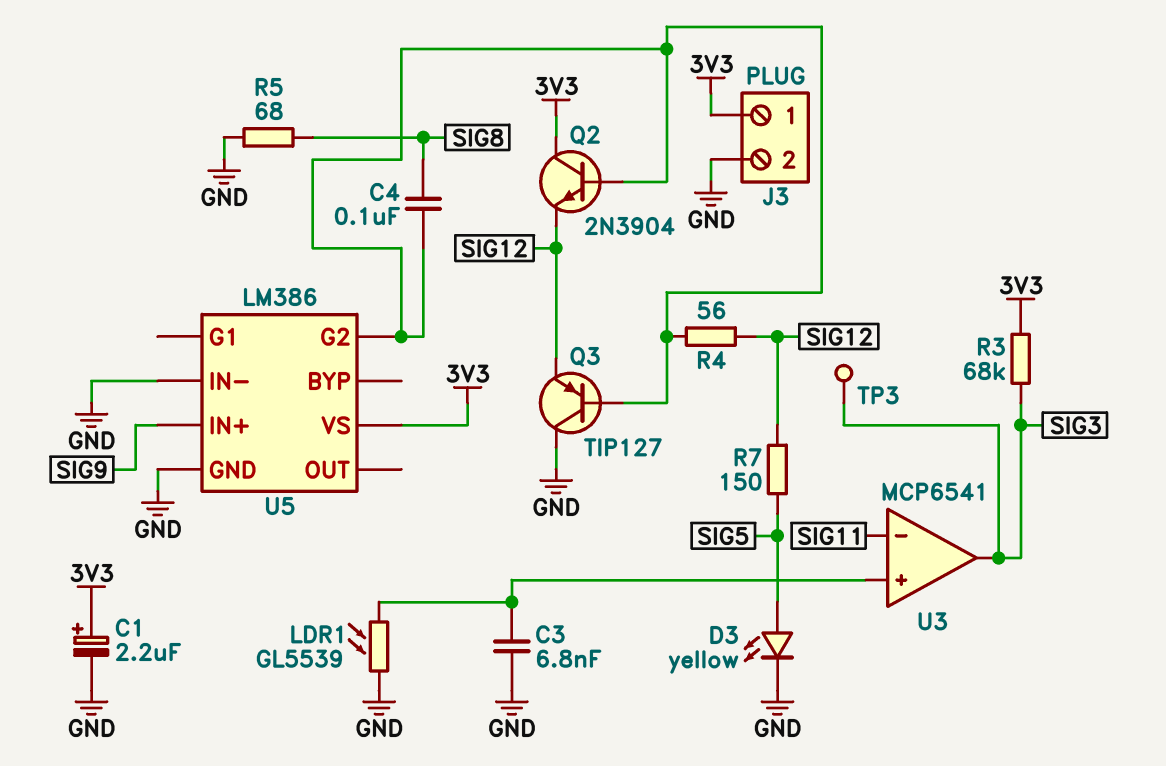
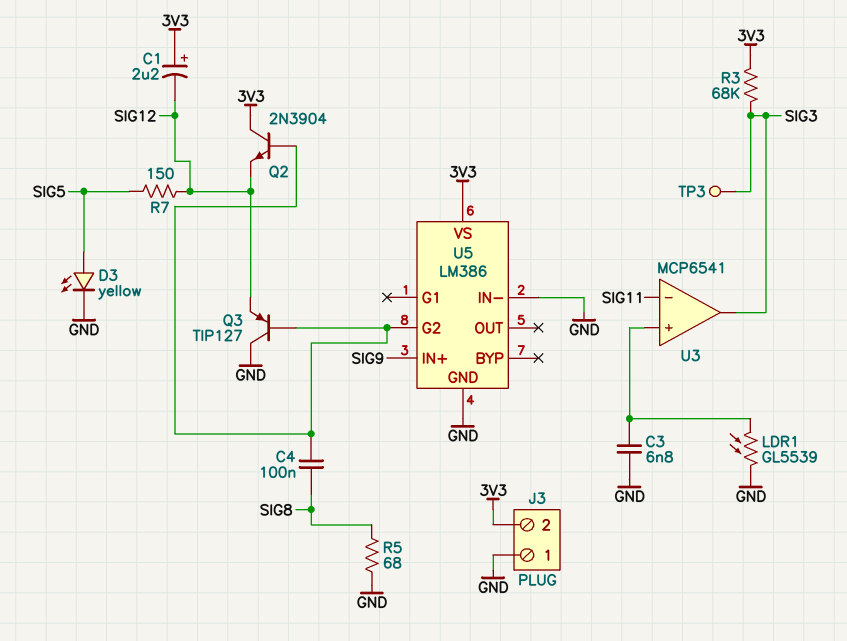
C1: 2.2uF (plus 3V3, minus GND) -> 2.2uF (plus 3V3, minus SIG12)
J3 pin 1: 3V3 -> GND
J3 pin 2: GND -> 3V3
R4: 56 (SIG12, U5/G2) -> none

